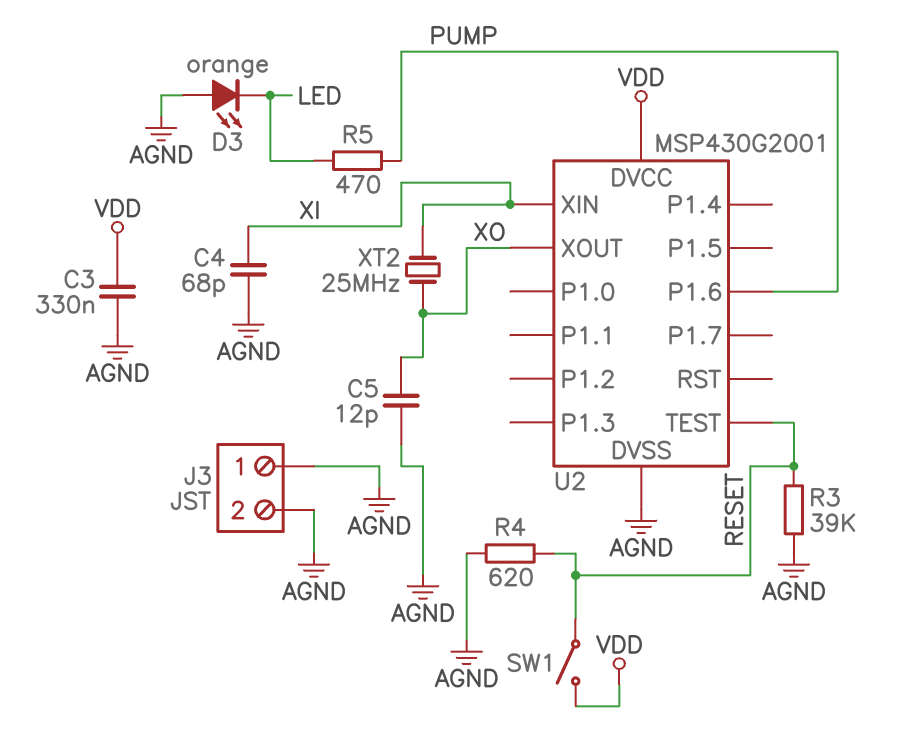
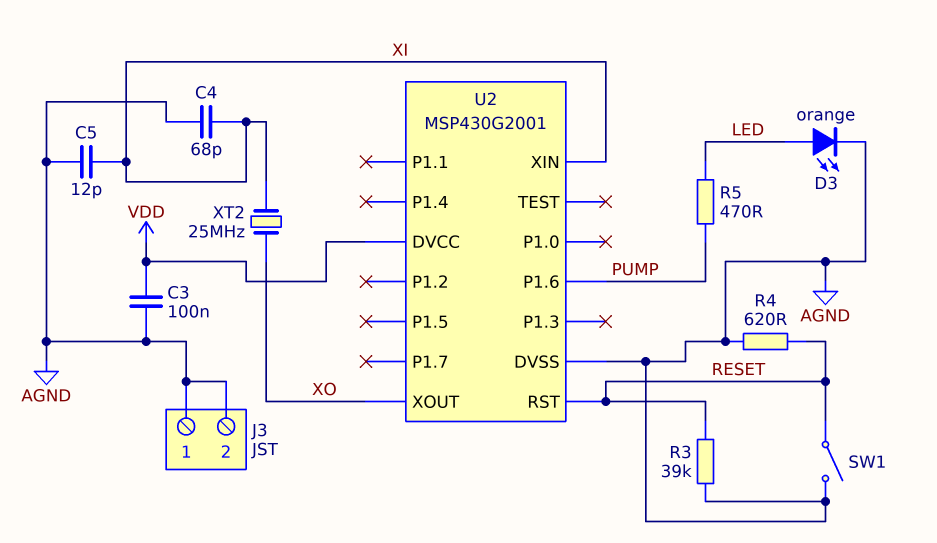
C3: 330nF (AGND, VDD) -> 100nF (AGND, VDD)
C5: 12pF (AGND, XO) -> 12pF (AGND, XI)
D3: LED orange (A AGND, K LED) -> LED orange (A LED, K AGND)
SW1: switch (RESET, VDD) -> switch (AGND, RESET)
U2 pin RST: none -> RESET
U2 pin TEST: RESET -> none

